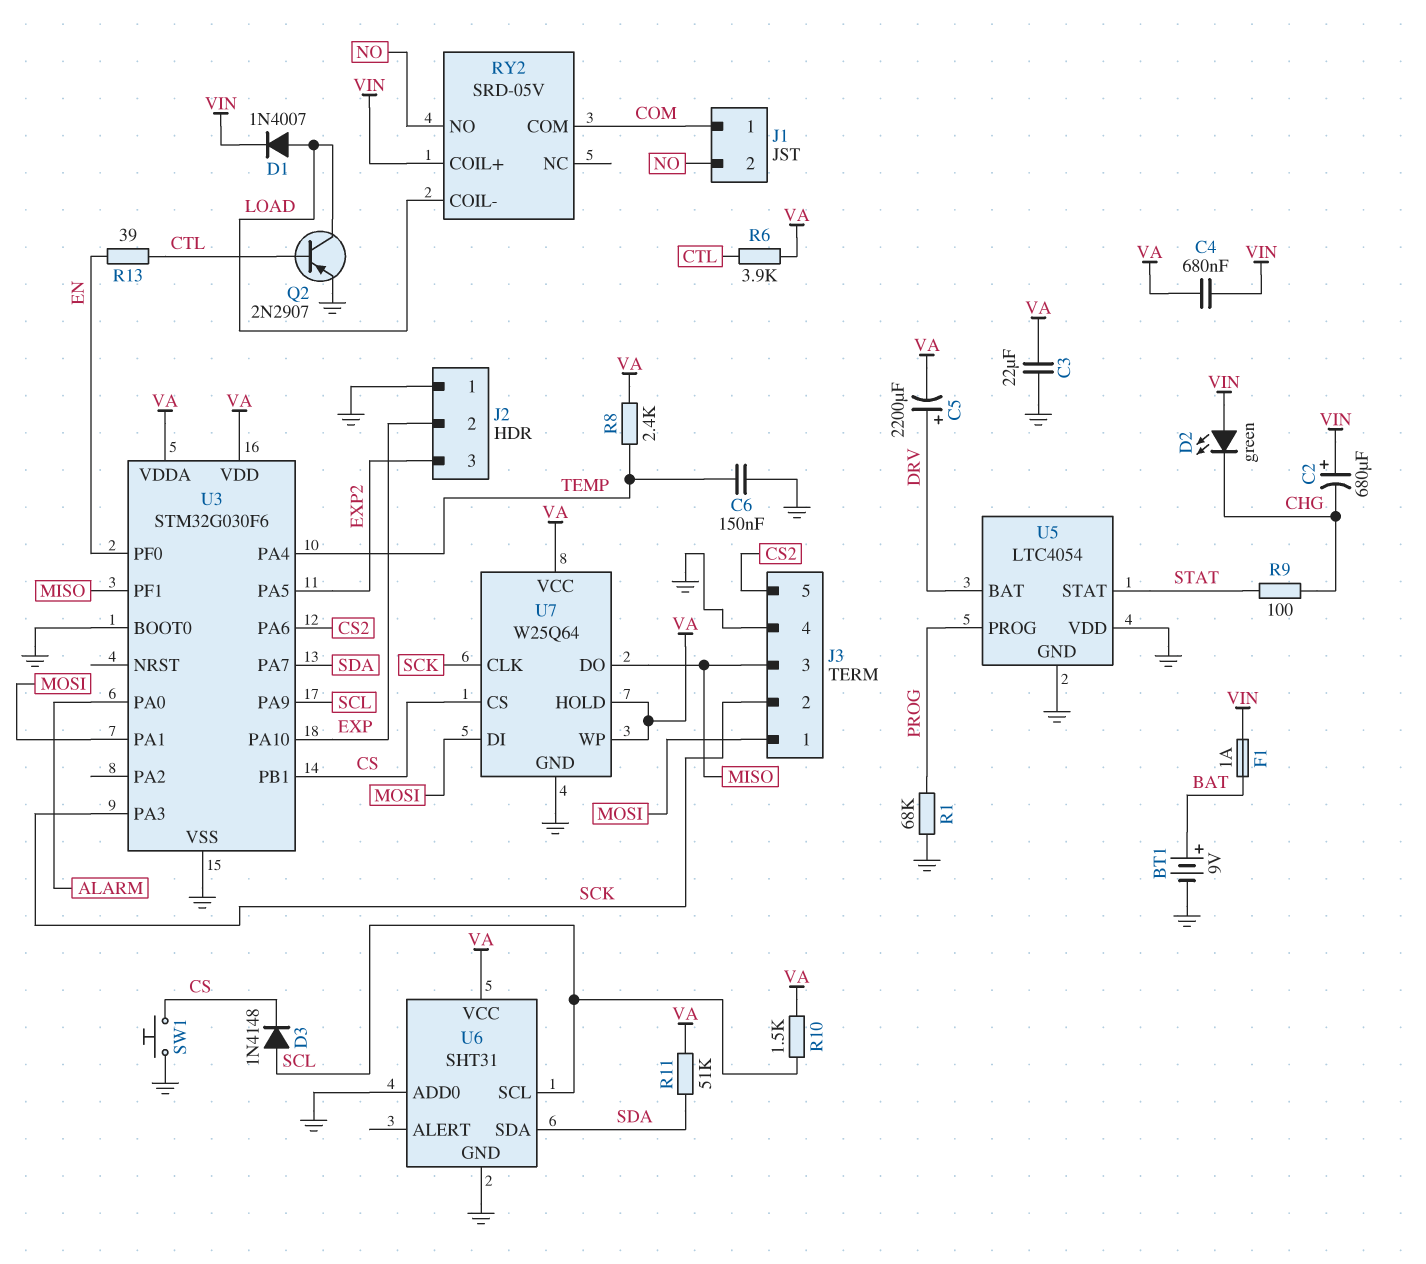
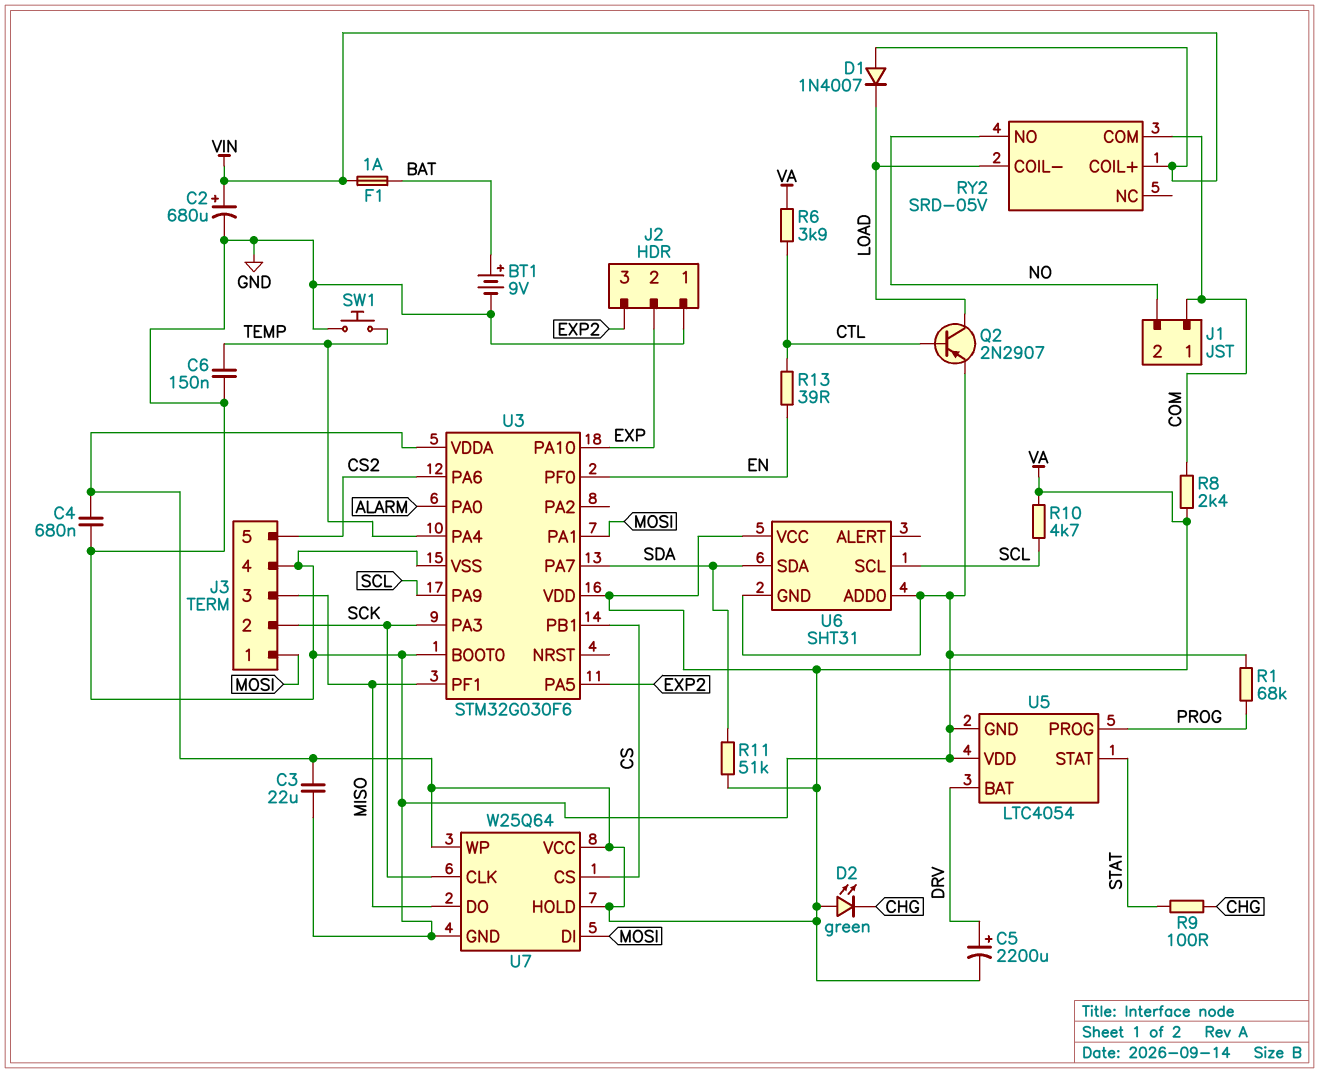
C2: 680uF (plus VIN, minus CHG) -> 680uF (plus VIN, minus GND)
C4: 680nF (VA, VIN) -> 680nF (GND, VA)
D1: diode 1N4007 (A LOAD, K VIN) -> diode 1N4007 (A VIN, K LOAD)
D2: LED green (A VIN, K CHG) -> LED green (A VA, K CHG)
D3: diode 1N4148 (A SCL, K CS) -> none
R8: 2.4k (TEMP, VA) -> 2.4k (COM, VA)
R10: 1.5k (SCL, VA) -> 4.7k (SCL, VA)
SW1: button (CS, GND) -> button (GND, TEMP)

